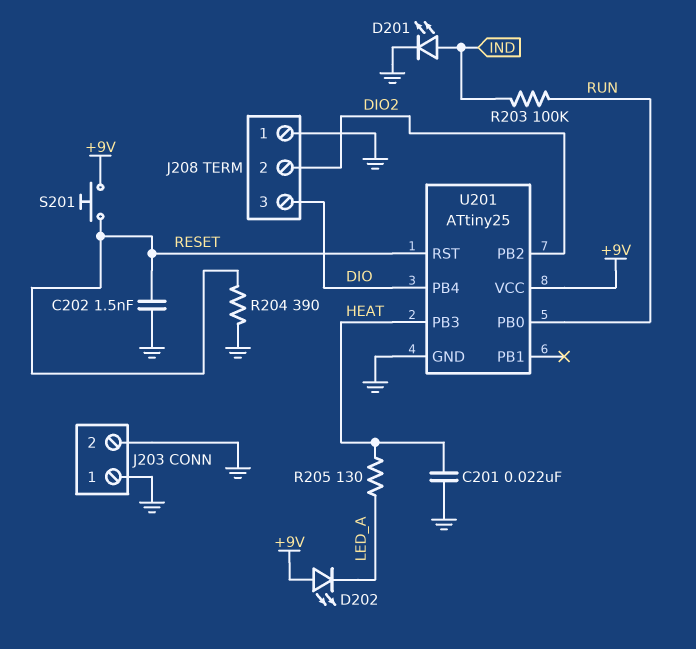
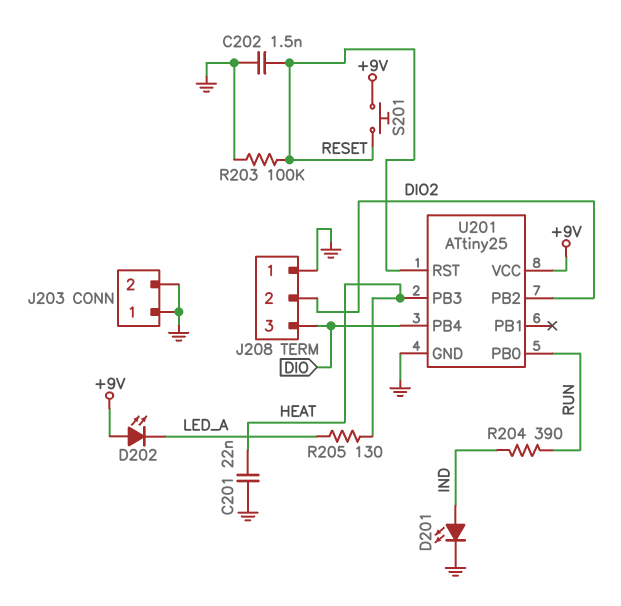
R203: 100k (IND, RUN) -> 100k (GND, RESET)
R204: 390 (GND, RESET) -> 390 (IND, RUN)

